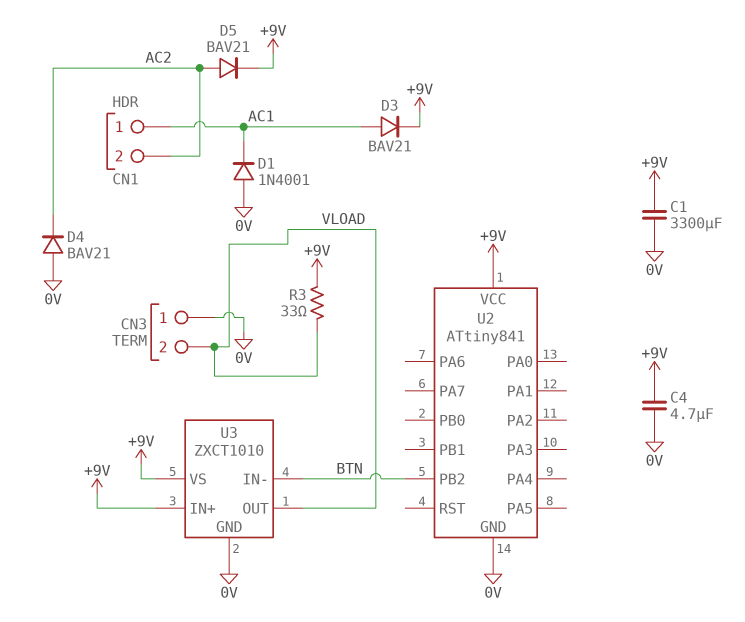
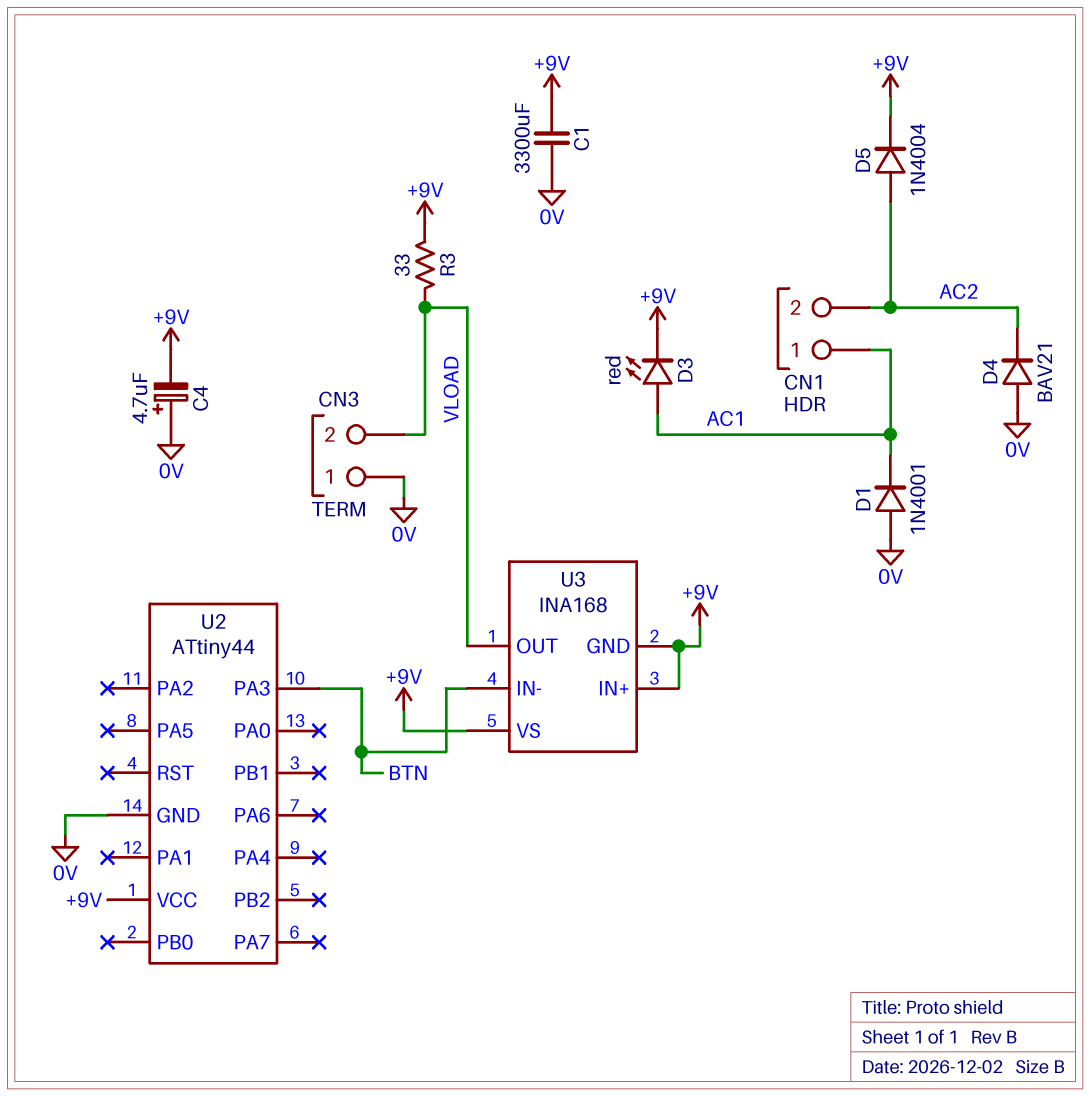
C4: 4.7uF (+9V, 0V) -> 4.7uF (plus 0V, minus +9V)
D3: diode BAV21 (A AC1, K +9V) -> LED red (A AC1, K +9V)
D5: diode BAV21 (A AC2, K +9V) -> diode 1N4004 (A AC2, K +9V)
U2: ATtiny841 -> ATtiny44
U2 pin PA3: none -> BTN
U2 pin PB2: BTN -> none
U3: ZXCT1010 -> INA168
U3 pin GND: 0V -> +9V

